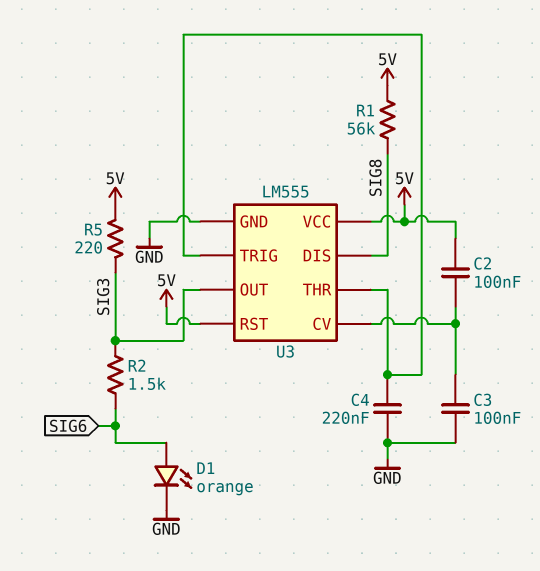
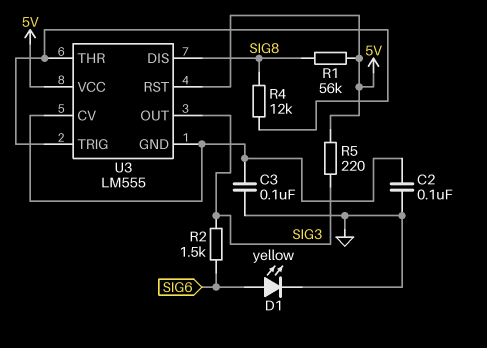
C2: 100nF (5V, U3/CV) -> 100nF (GND, U3/CV)
C4: 220nF (GND, U3/THR) -> none
D1: LED orange (A SIG6, K GND) -> LED yellow (A SIG6, K GND)
R4: none -> 12k (SIG8, U3/THR)
U3 pin GND: GND -> U3/CV

